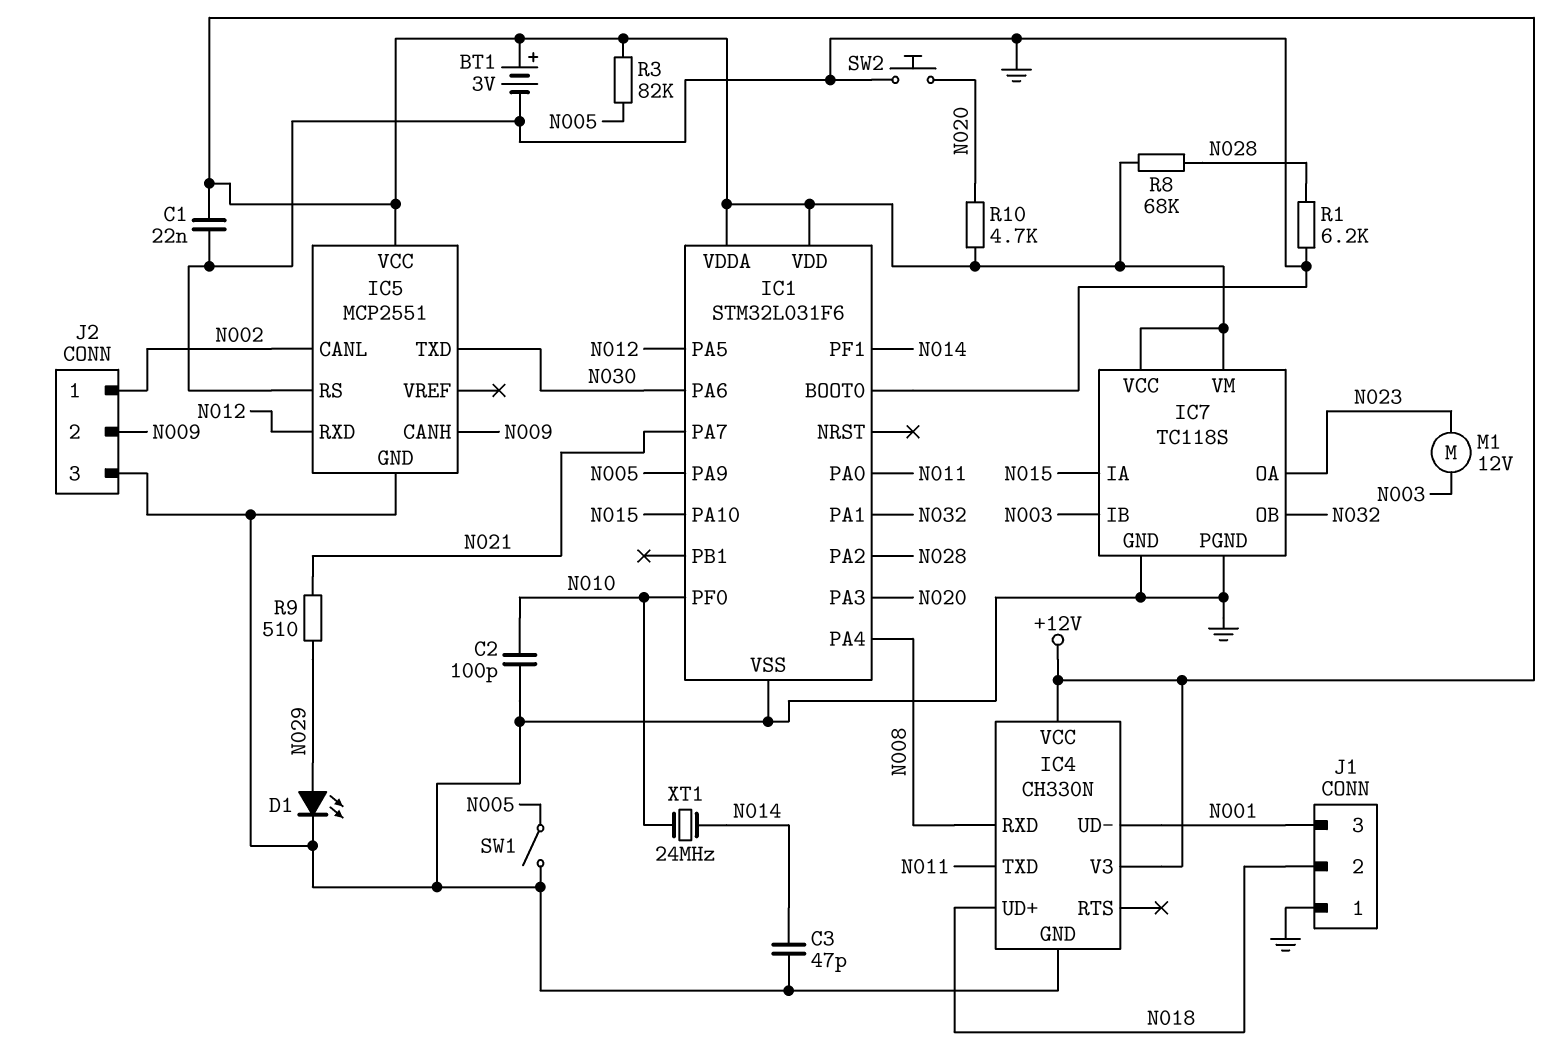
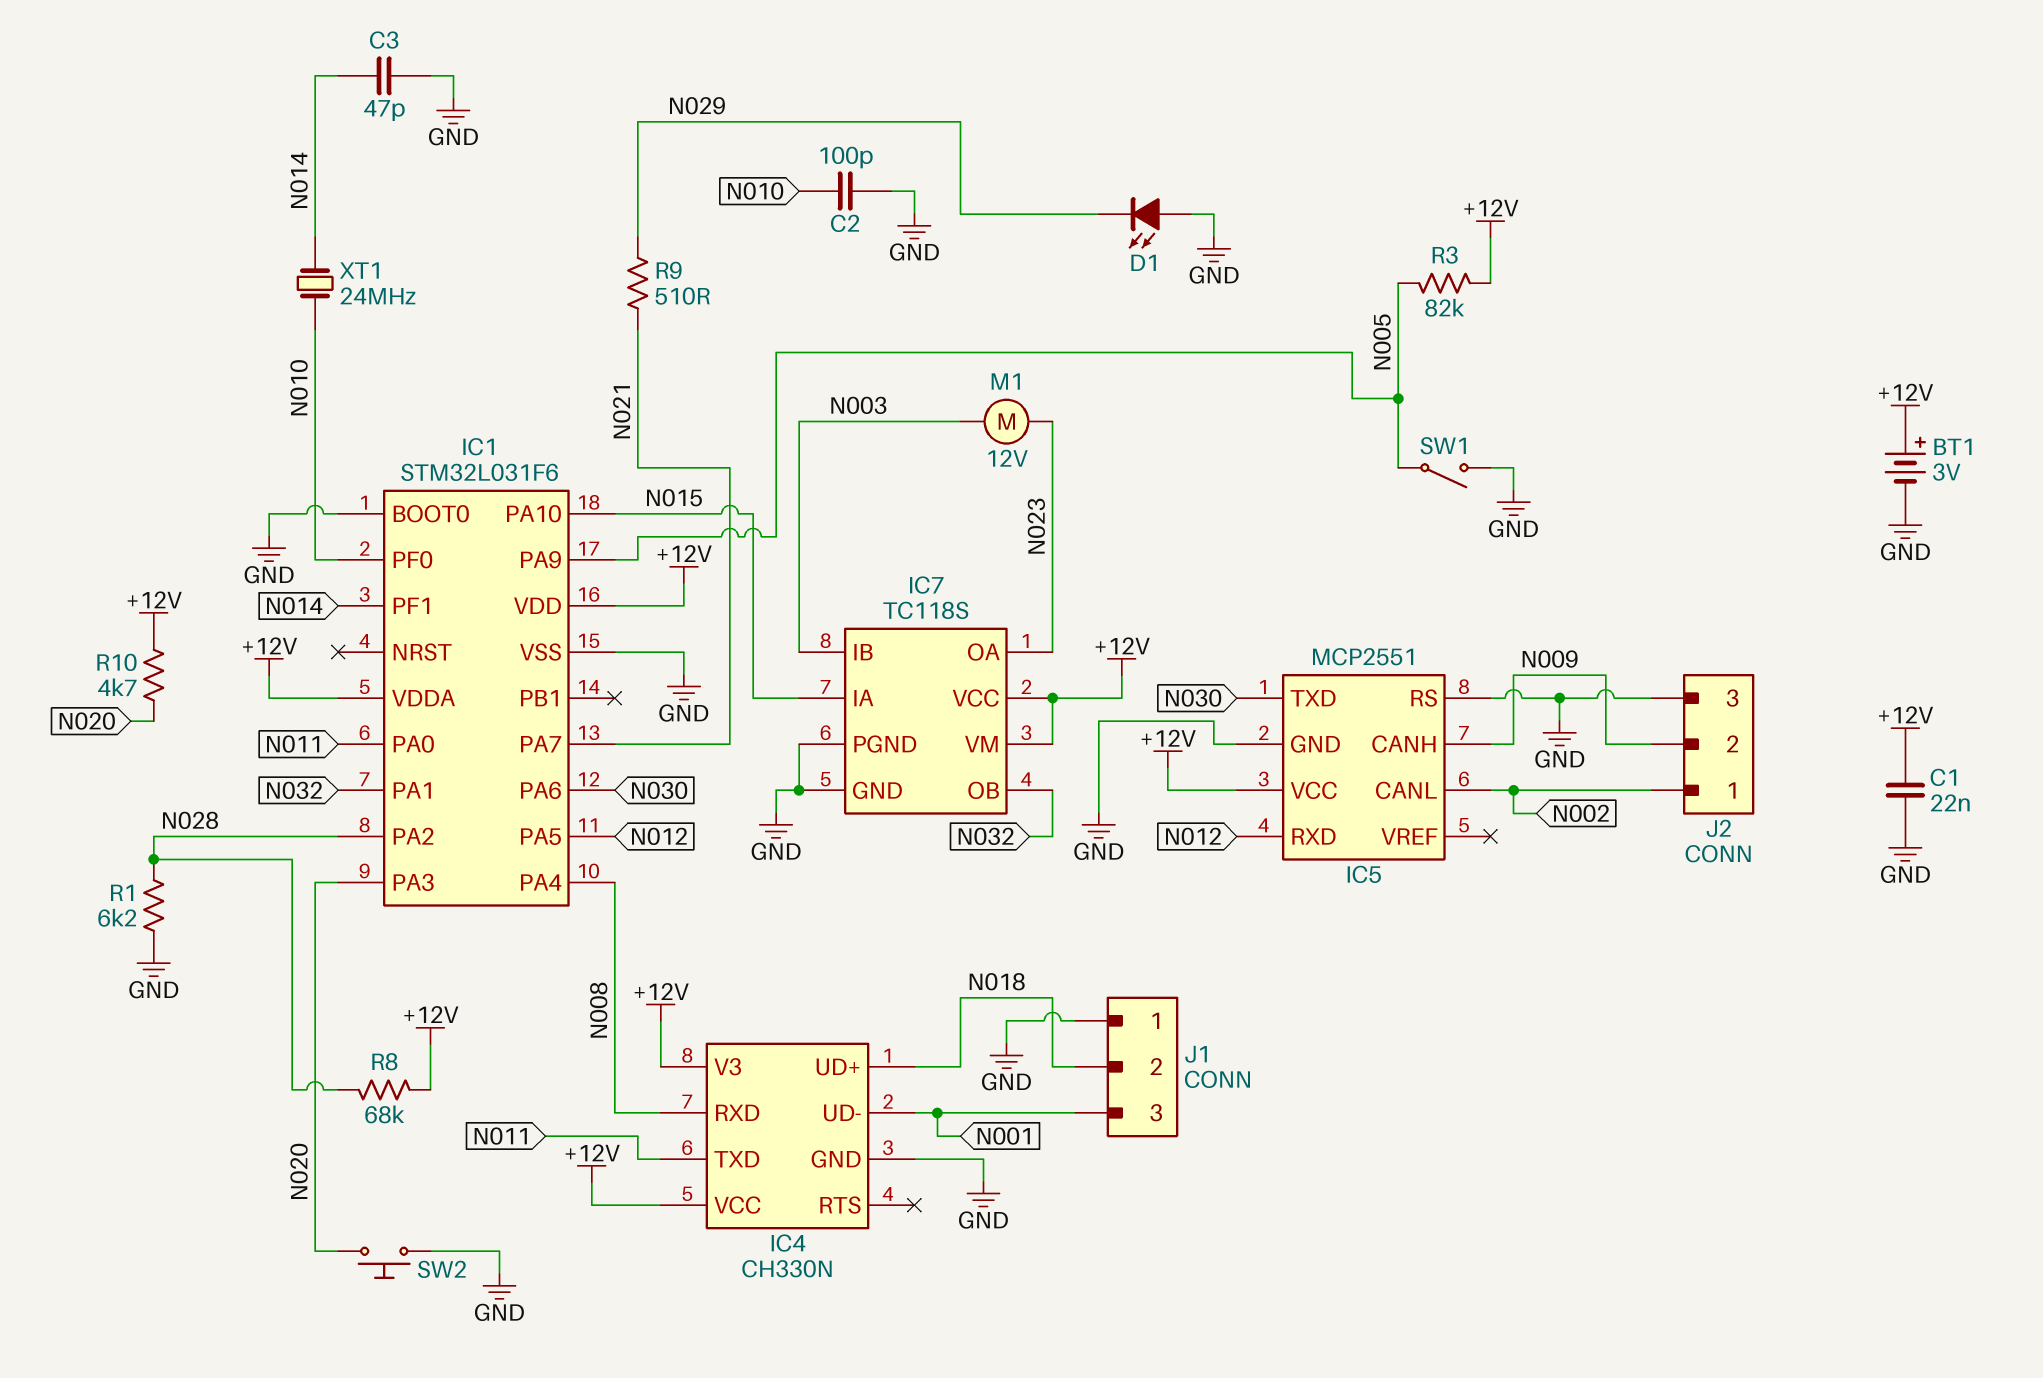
D1: LED (A N029, K GND) -> LED (A GND, K N029)

